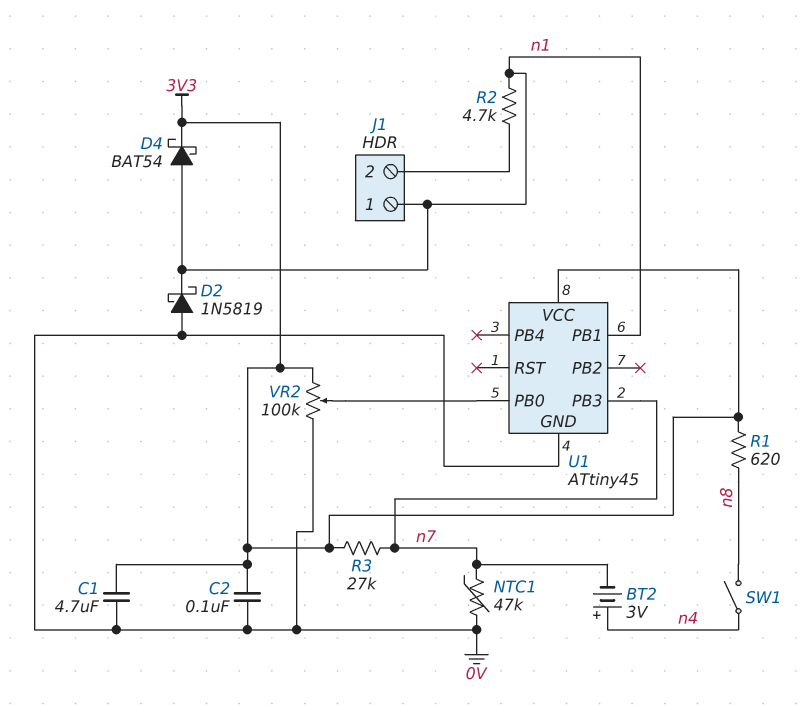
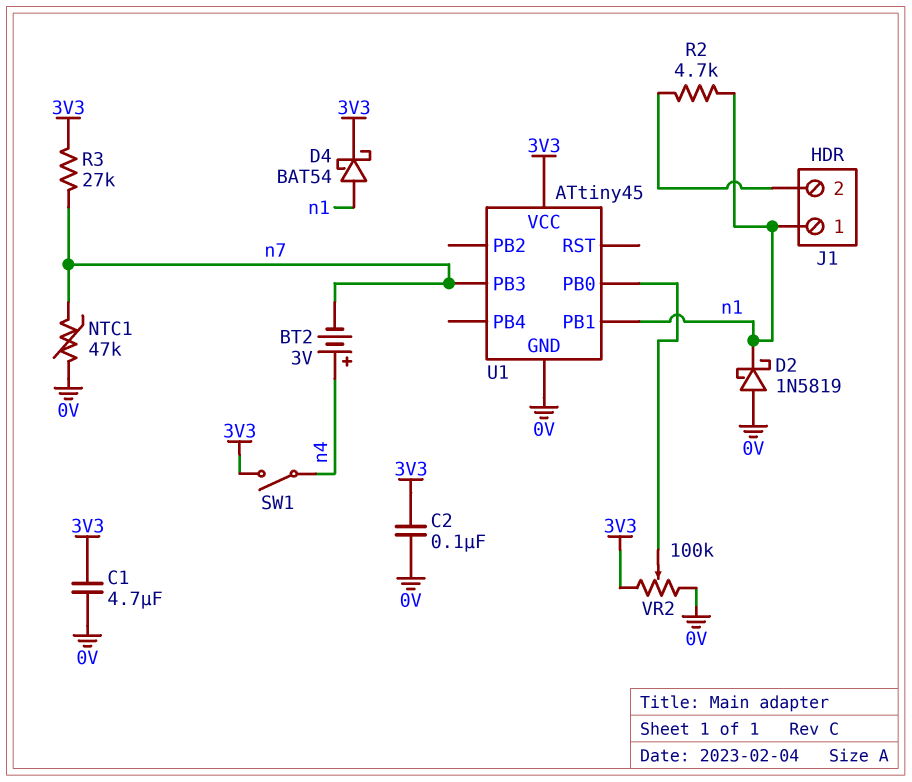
R1: 620 (3V3, n8) -> none
SW1: switch (n4, n8) -> switch (3V3, n4)

